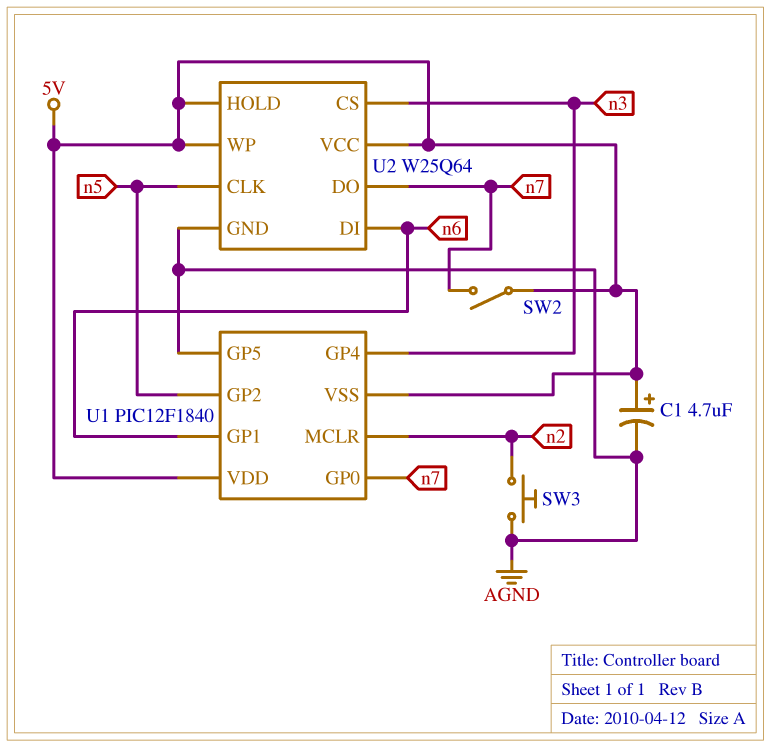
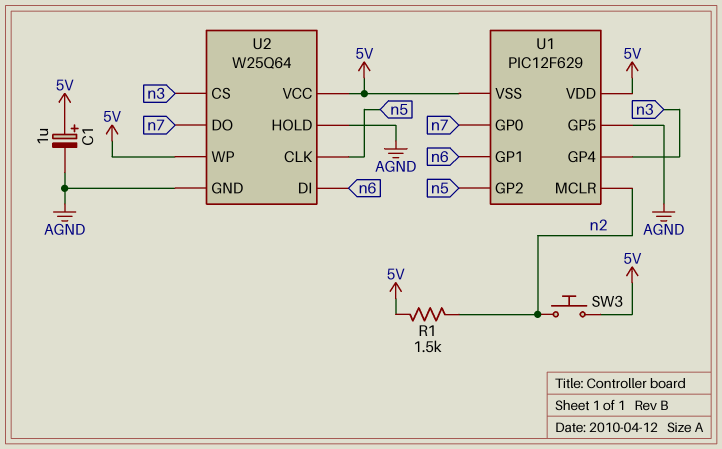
C1: 4.7uF (plus 5V, minus AGND) -> 1uF (plus 5V, minus AGND)
R1: none -> 1.5k (5V, n2)
SW2: switch (5V, n7) -> none
SW3: button (AGND, n2) -> button (5V, n2)
U1: PIC12F1840 -> PIC12F629
U2 pin HOLD: 5V -> AGND

